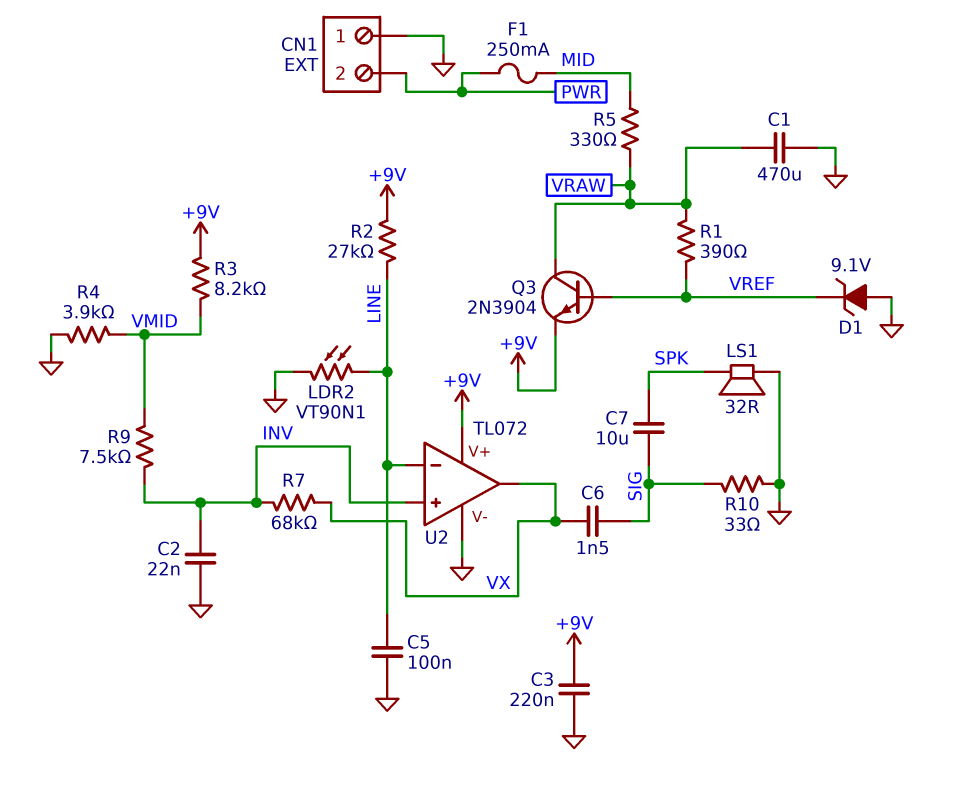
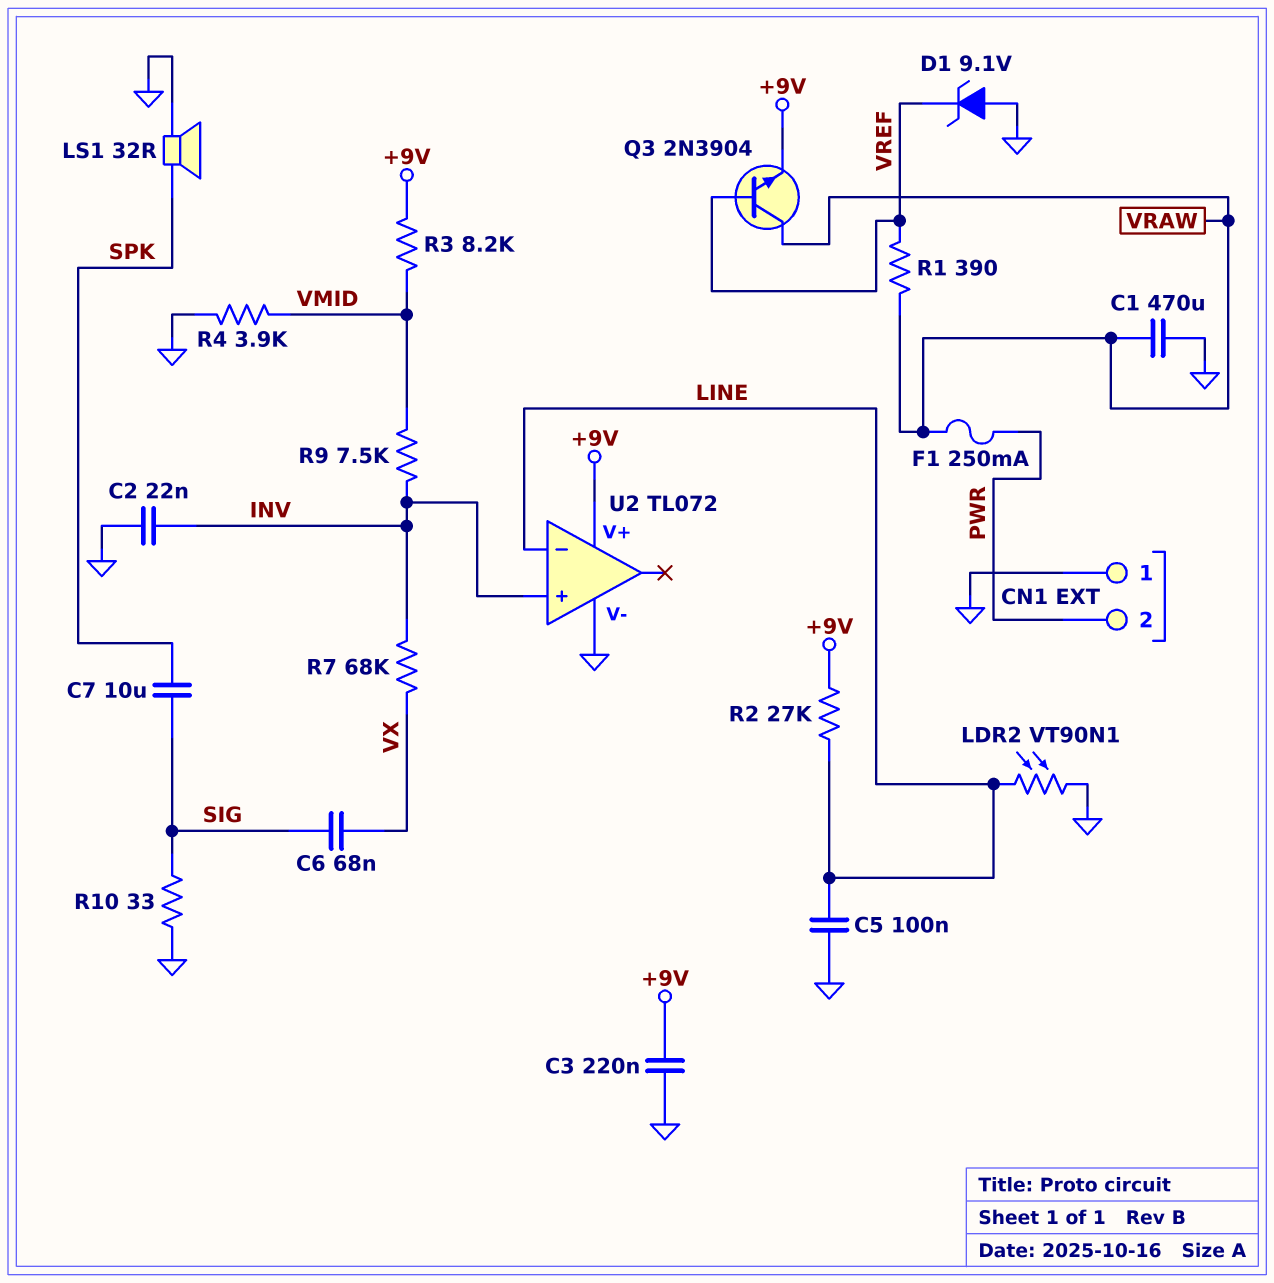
C6: 1.5nF (SIG, VX) -> 68nF (SIG, VX)
F1: 250mA (MID, PWR) -> 250mA (PWR, VRAW)
R5: 330 (MID, VRAW) -> none
U2 pin out: VX -> none

